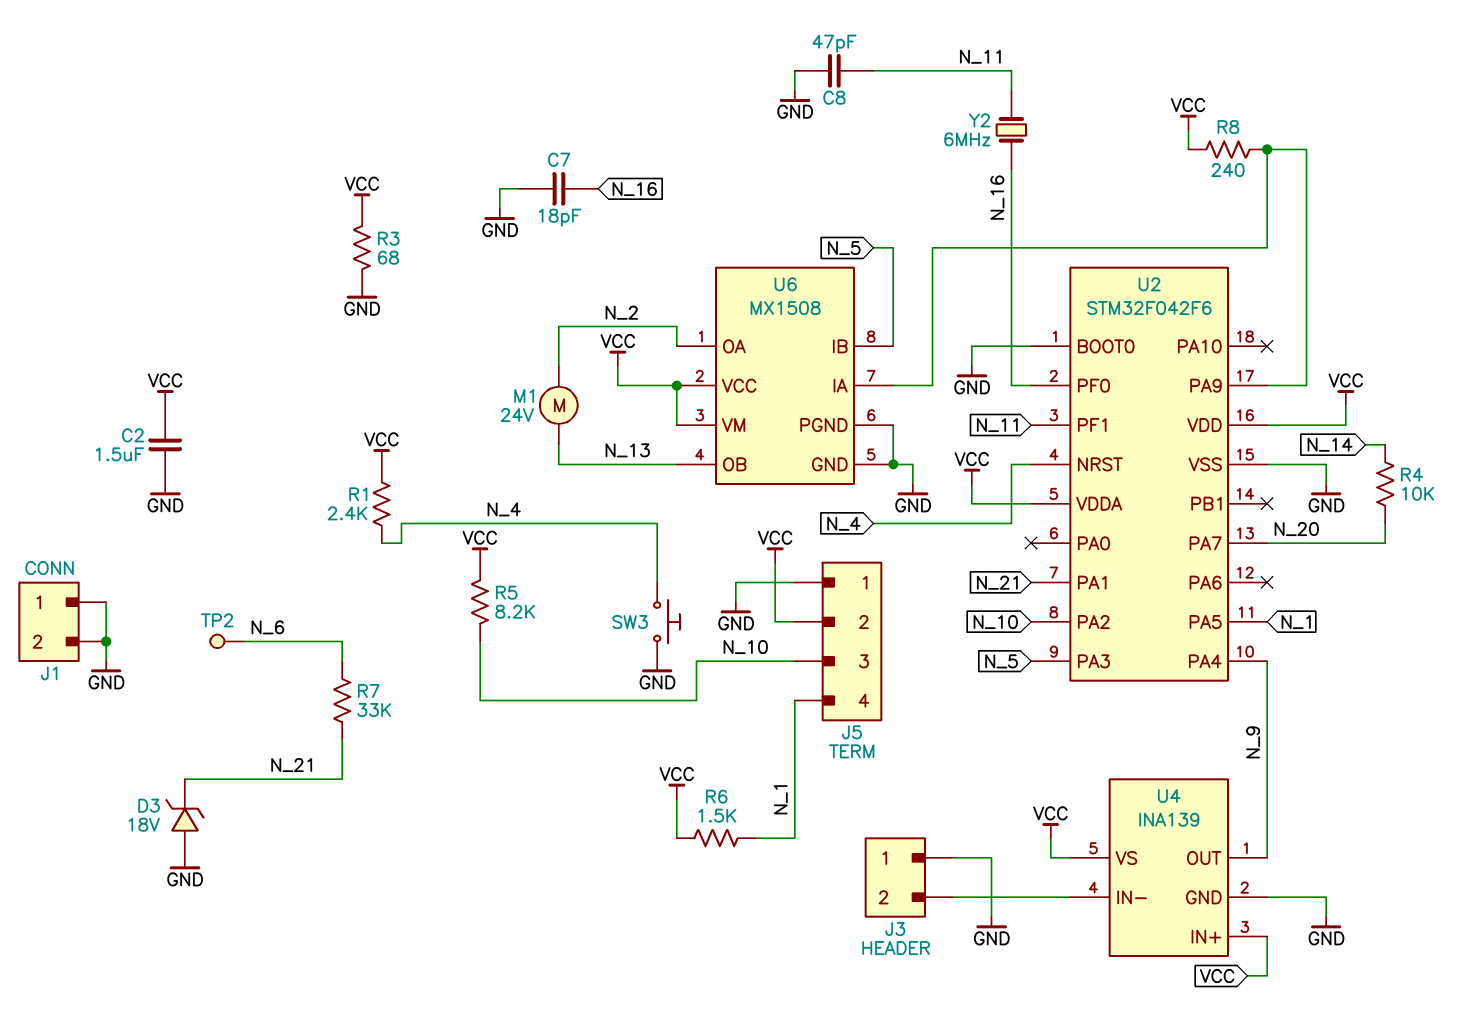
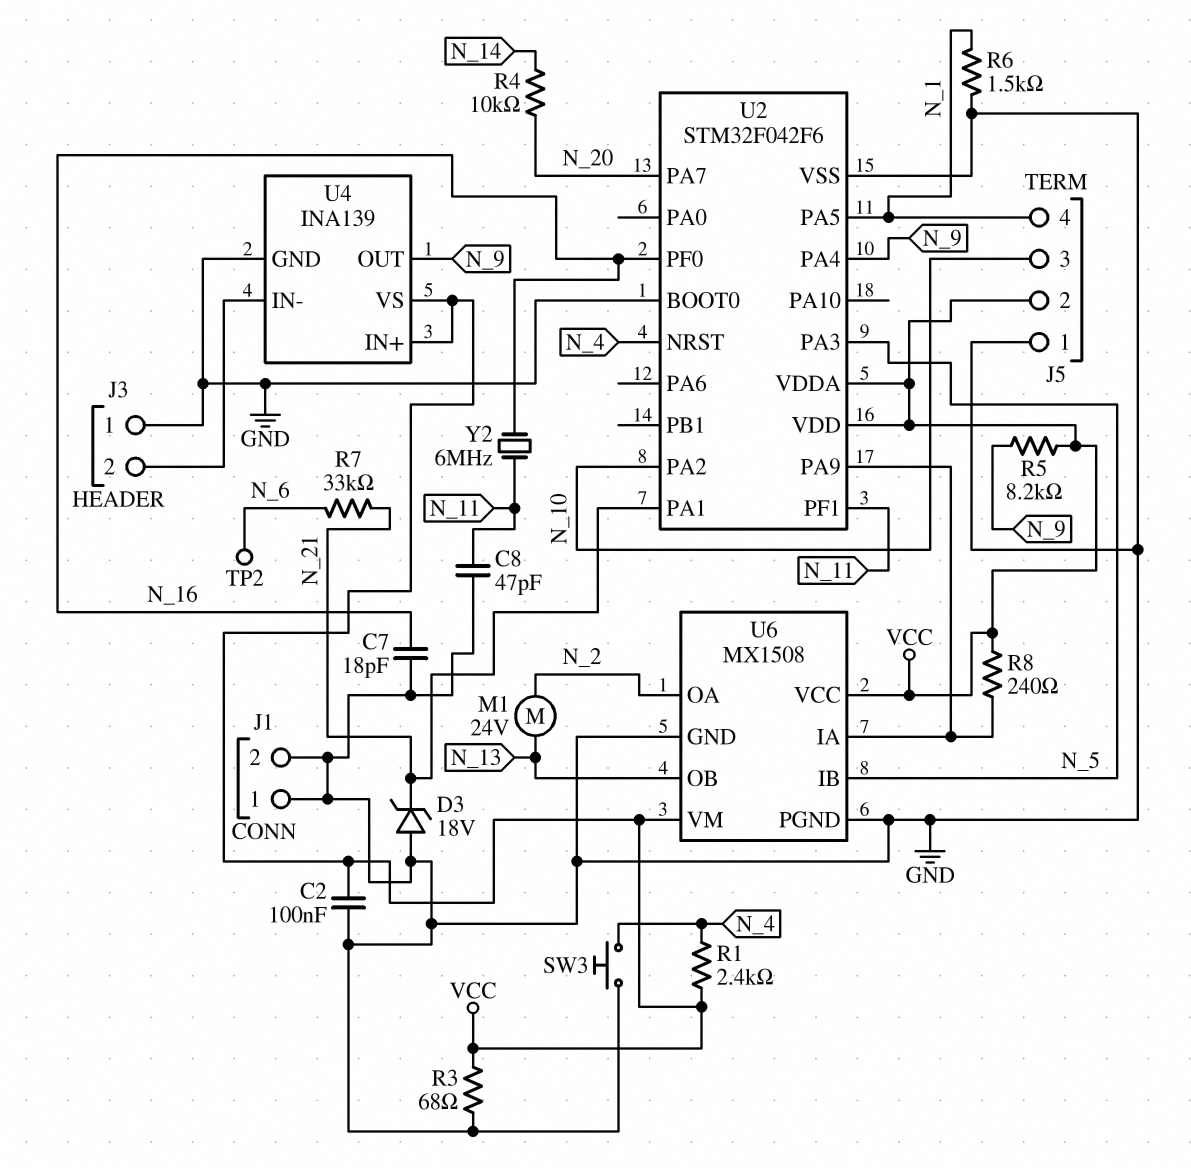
C2: 1.5uF (GND, VCC) -> 100nF (GND, VCC)
R5: 8.2k (N_10, VCC) -> 8.2k (N_9, VCC)
R6: 1.5k (N_1, VCC) -> 1.5k (GND, N_1)

